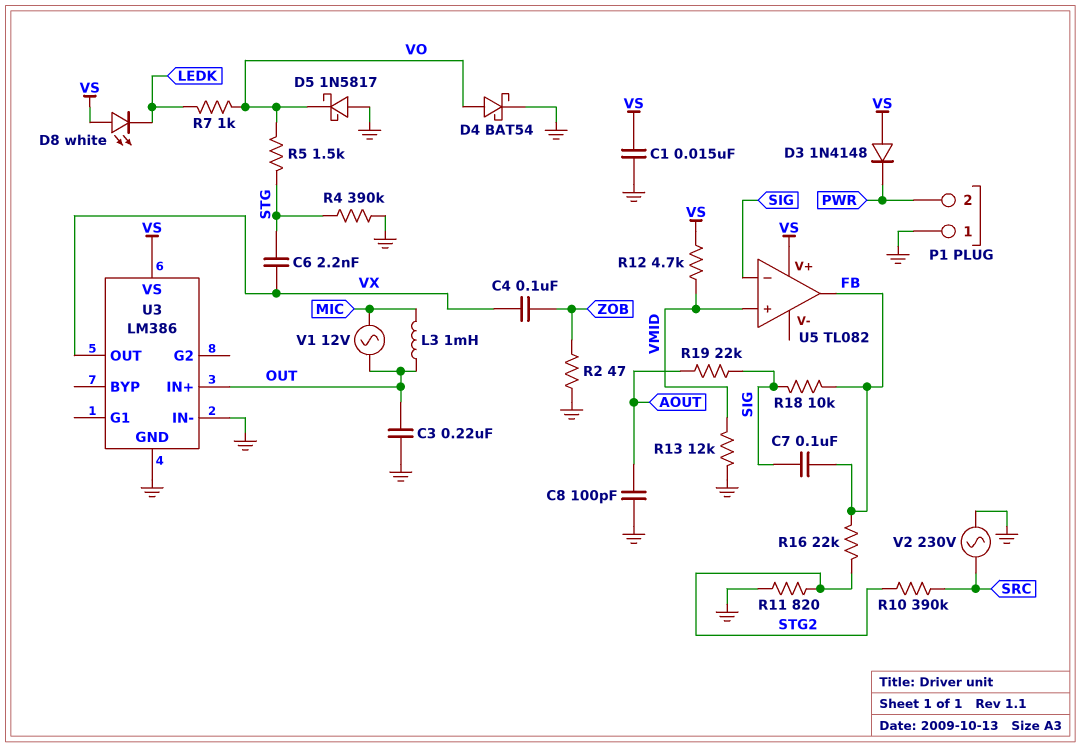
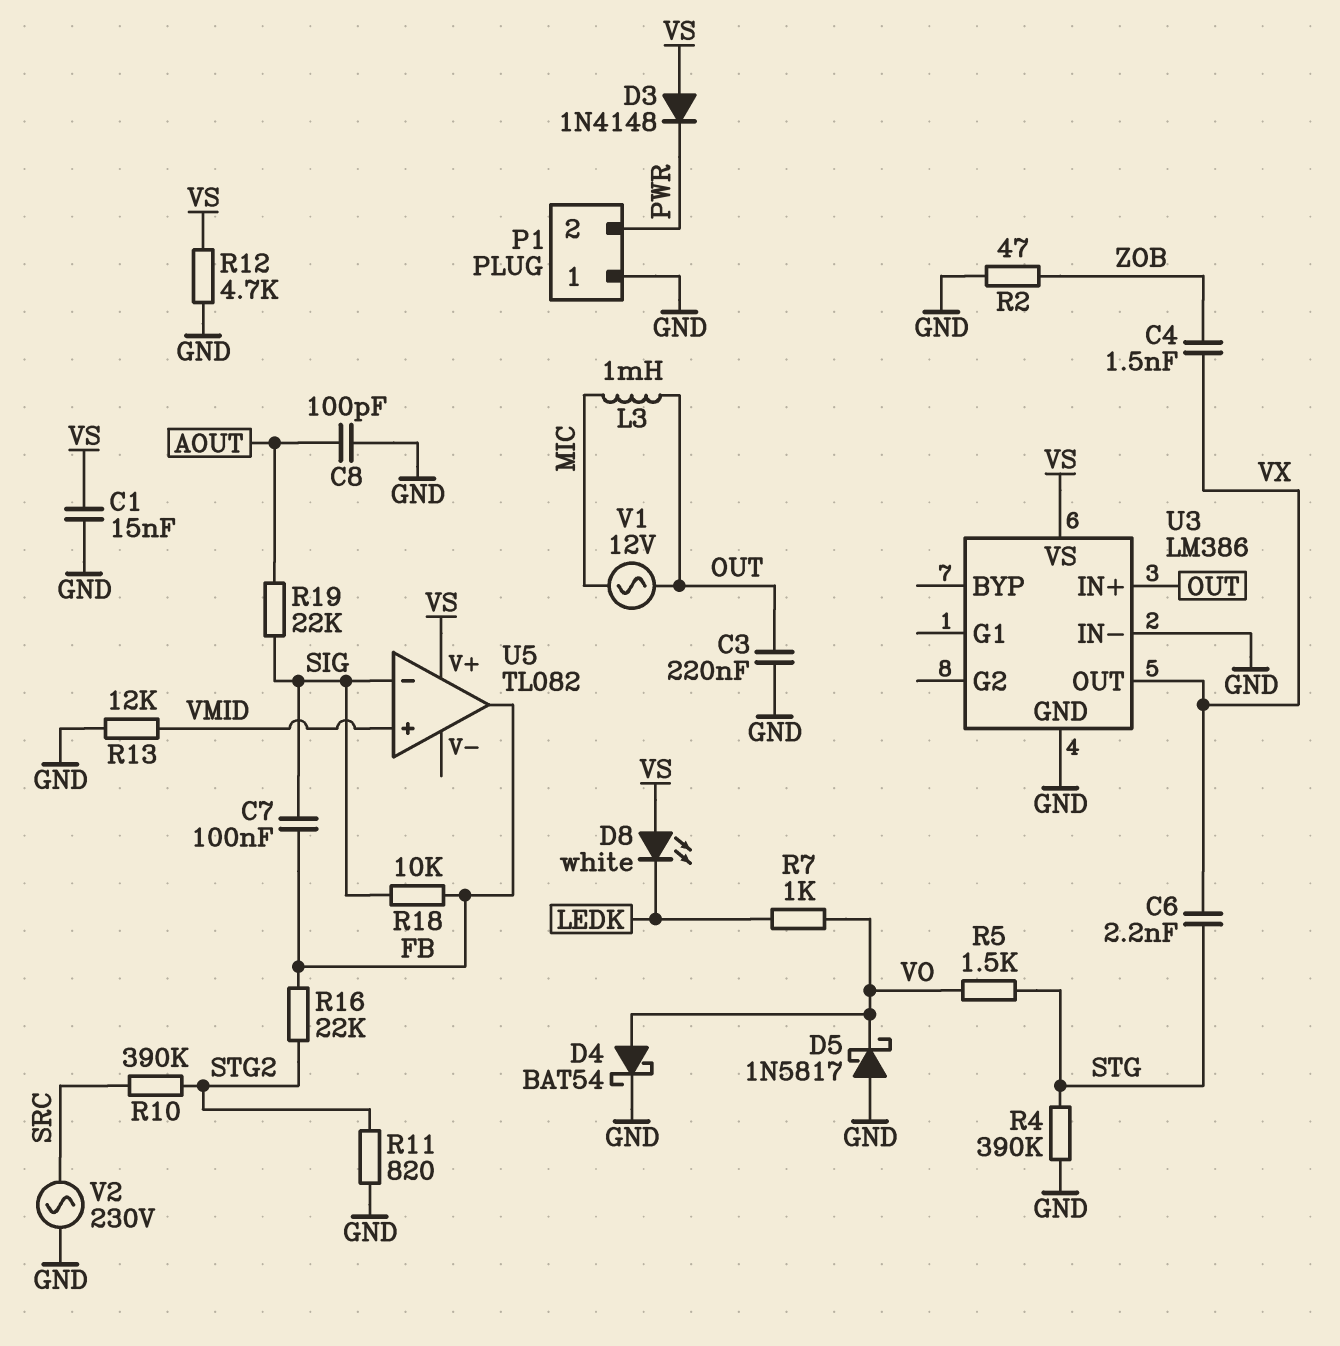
C4: 100nF (VX, ZOB) -> 1.5nF (VX, ZOB)
R12: 4.7k (VMID, VS) -> 4.7k (GND, VS)

